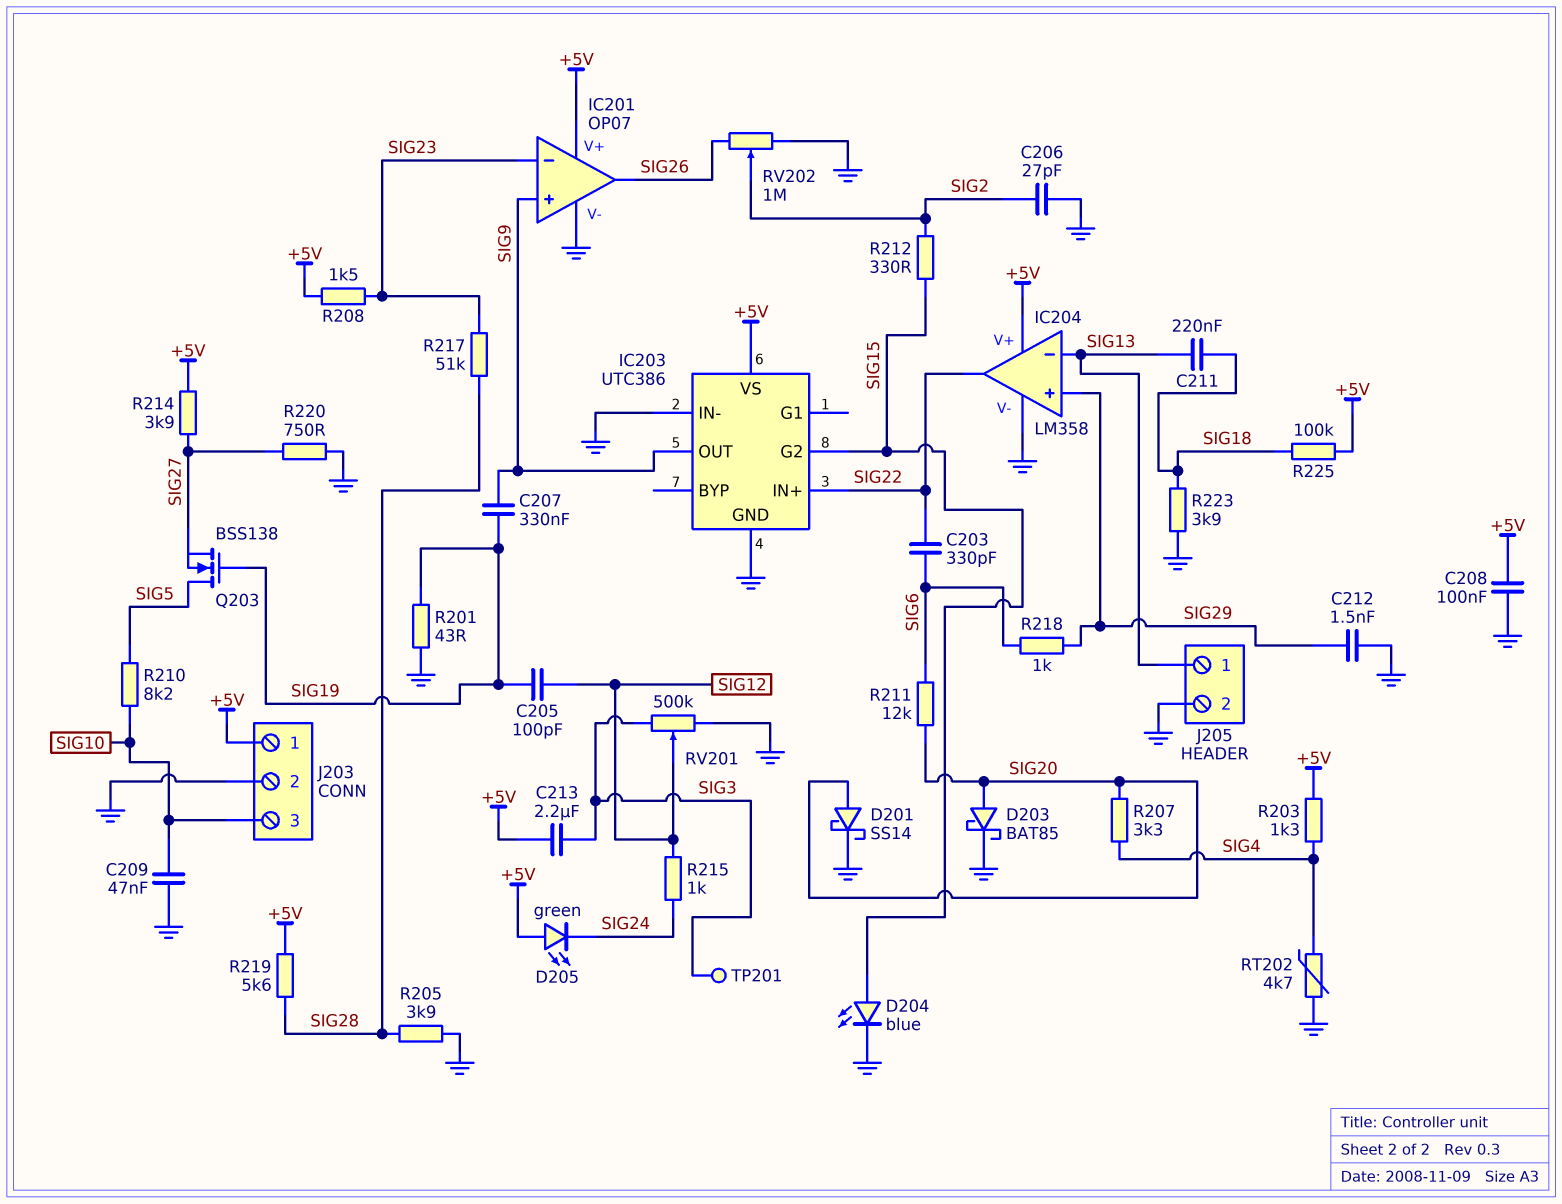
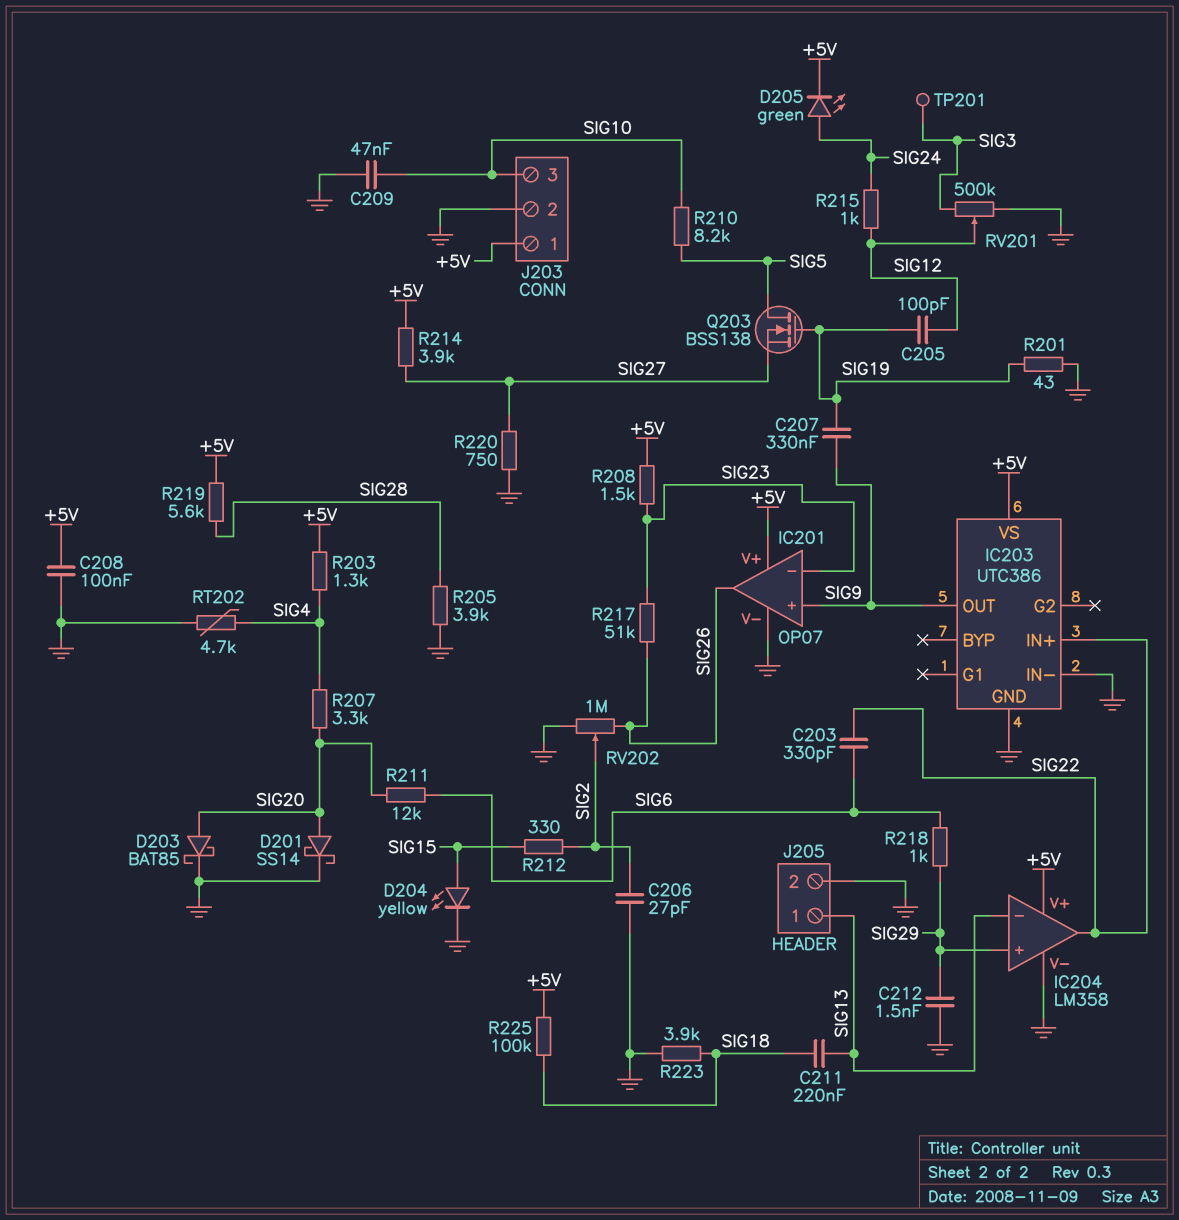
C213: 2.2uF (+5V, SIG3) -> none
D204: LED blue (A SIG15, K GND) -> LED yellow (A SIG15, K GND)
D205: LED green (A +5V, K SIG24) -> LED green (A SIG24, K +5V)
IC203 pin G2: SIG15 -> none
R217: 51k (SIG23, SIG28) -> 51k (SIG23, SIG26)

